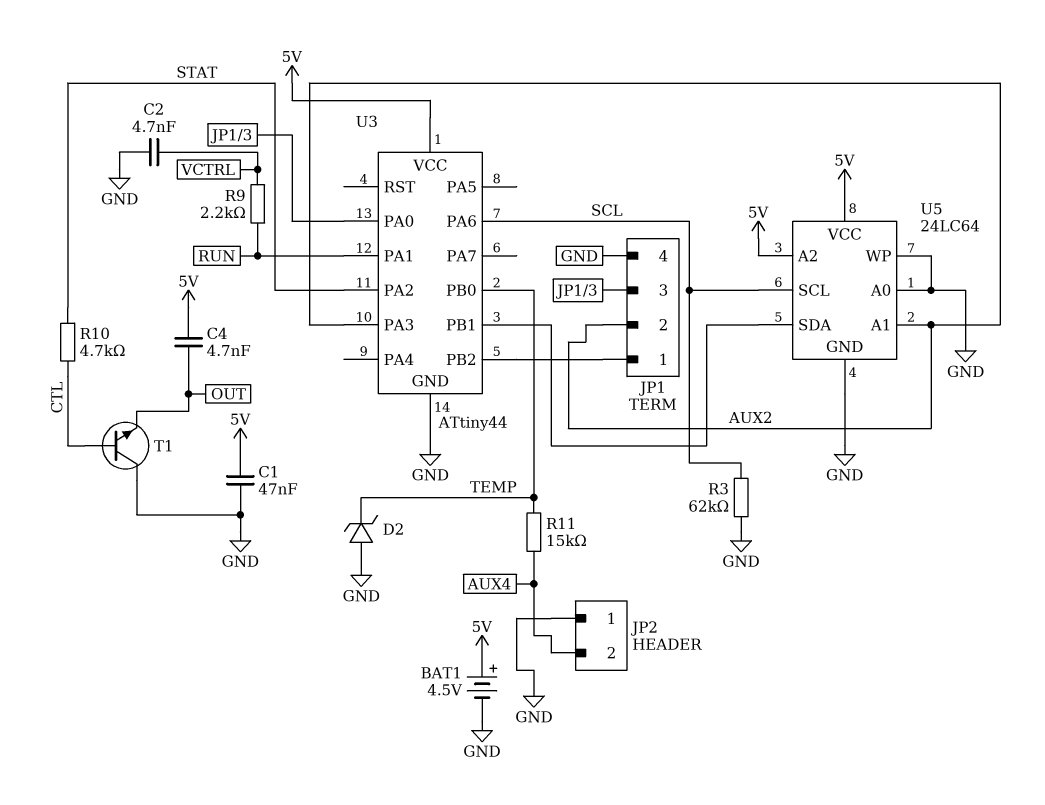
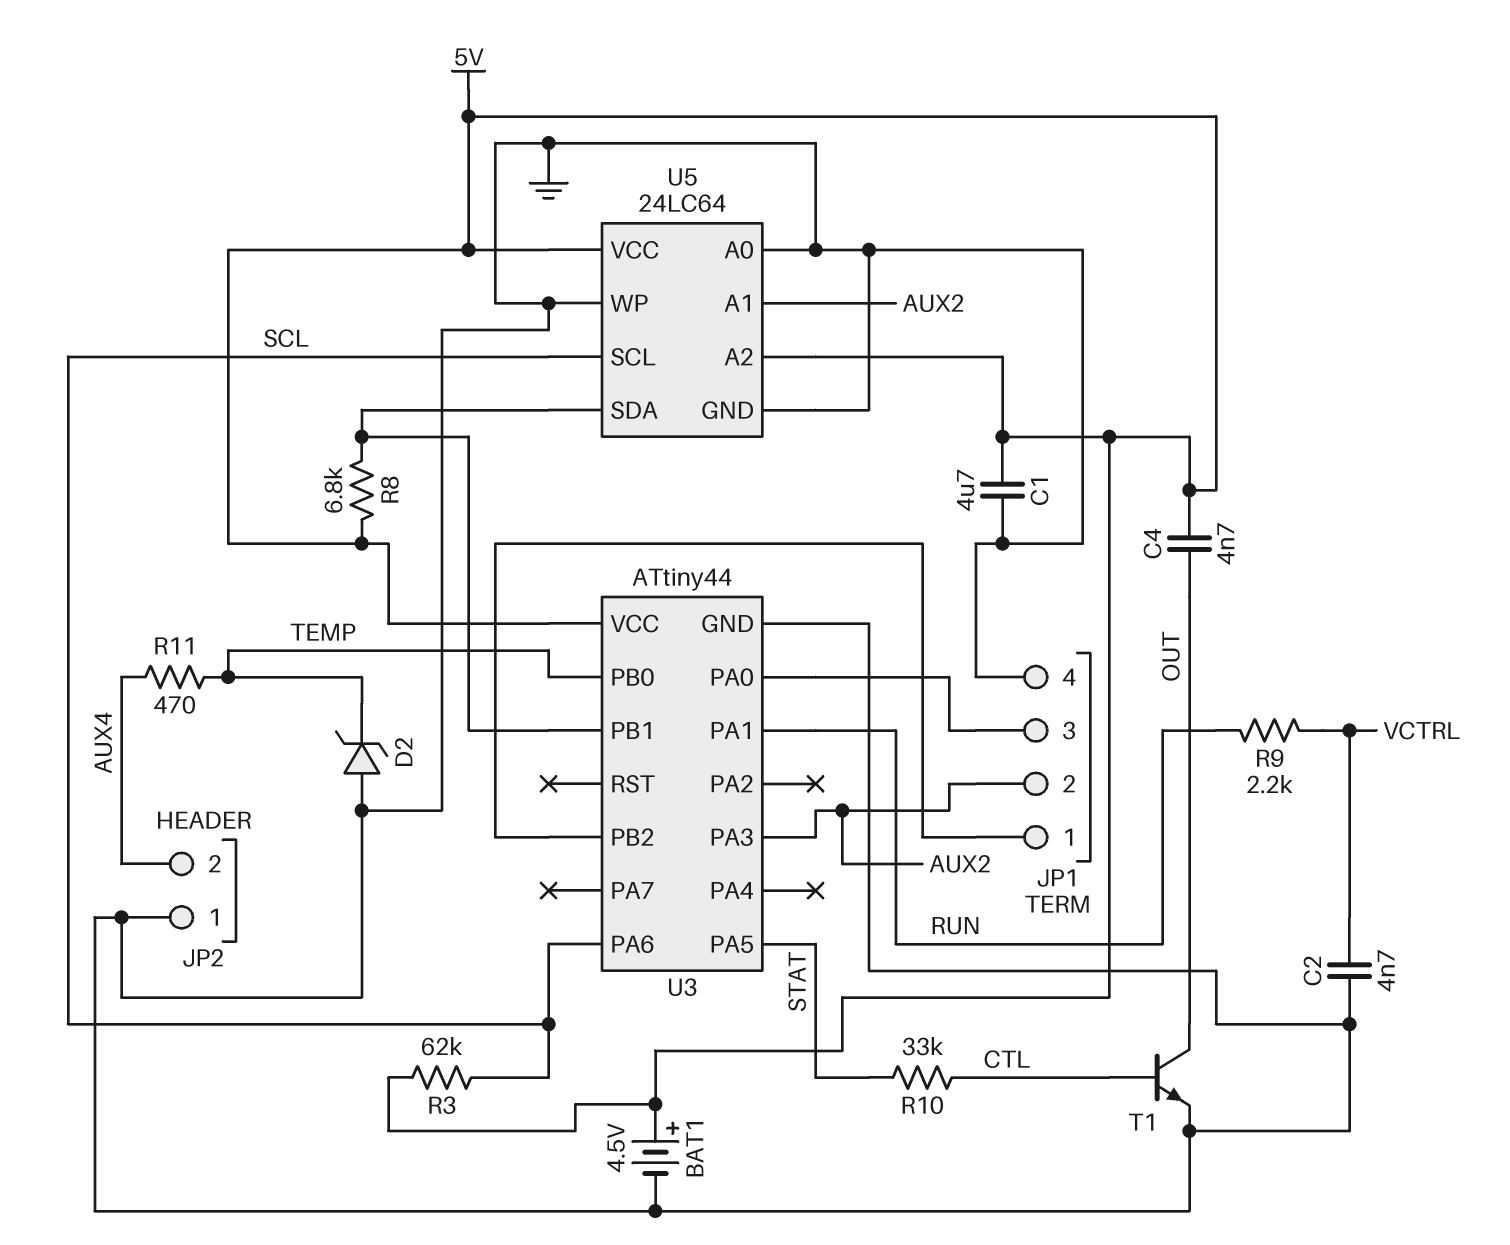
C1: 47nF (5V, GND) -> 4.7uF (5V, GND)
R3: 62k (GND, SCL) -> 62k (5V, SCL)
R8: none -> 6.8k (5V, U3/PB1)
R10: 4.7k (CTL, STAT) -> 33k (CTL, STAT)
R11: 15k (AUX4, TEMP) -> 470 (AUX4, TEMP)
T1: NPN (B CTL, C GND, E OUT) -> NPN (B CTL, C OUT, E GND)
U3 pin PA2: STAT -> none
U3 pin PA5: none -> STAT

